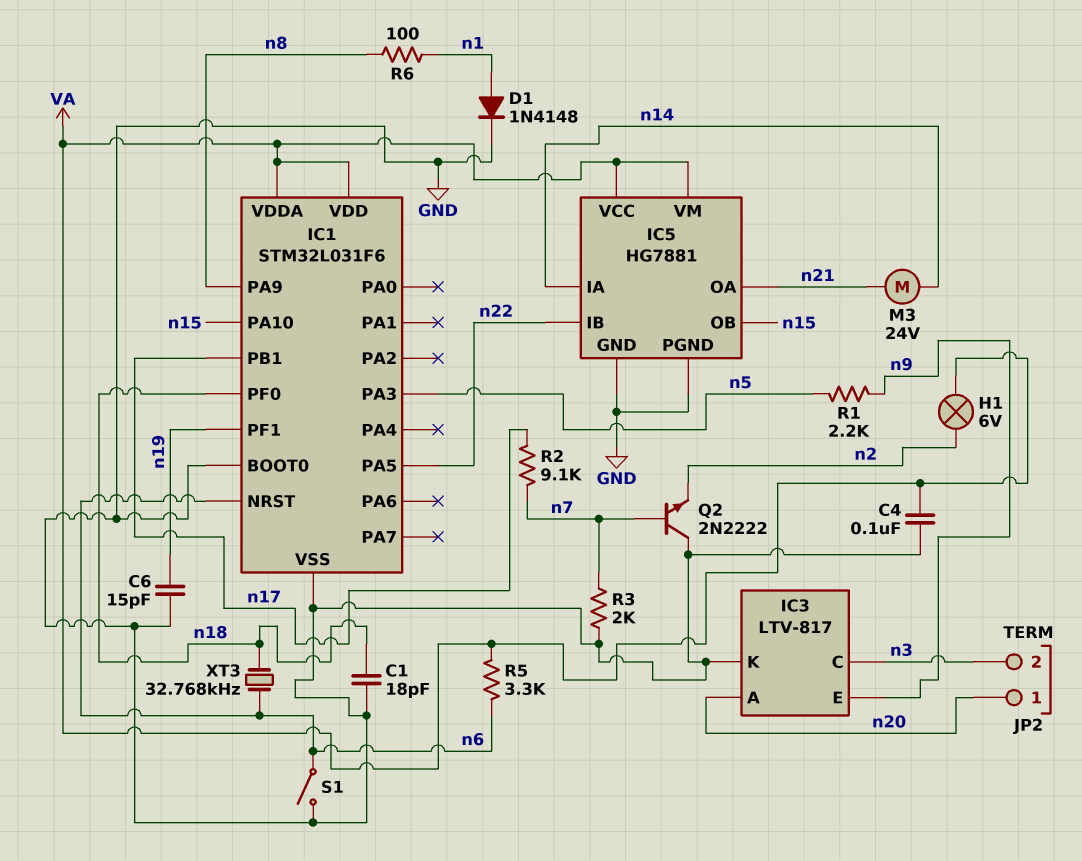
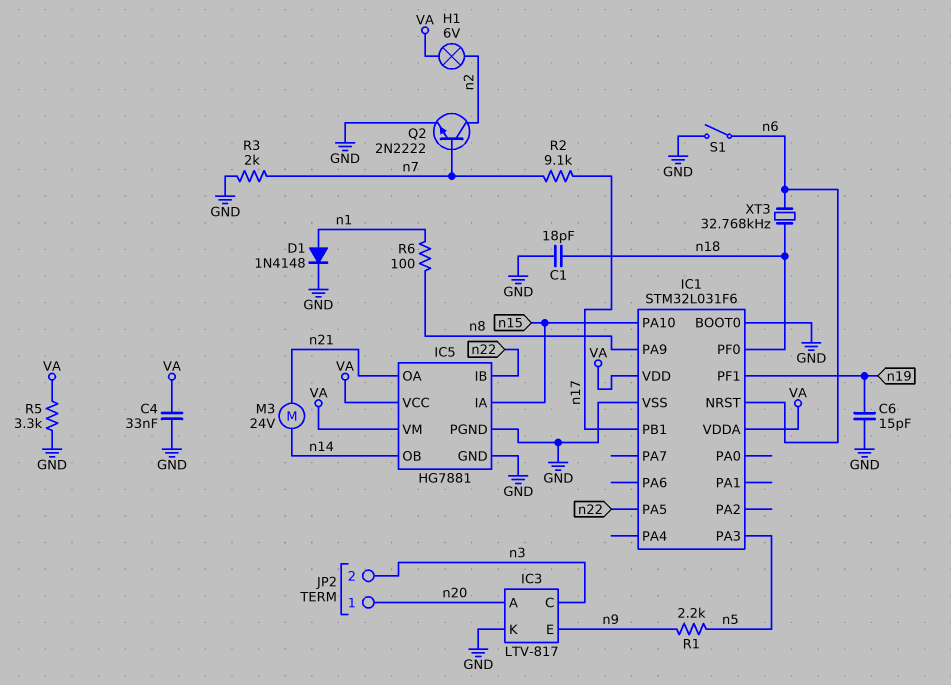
C4: 100nF (GND, VA) -> 33nF (GND, VA)
IC5 pin IA: n14 -> n15
IC5 pin OB: n15 -> n14
Q2: NPN 2N2222 (B n7, C GND, E n2) -> NPN 2N2222 (B n7, C n2, E GND)
R5: 3.3k (VA, n6) -> 3.3k (GND, VA)

